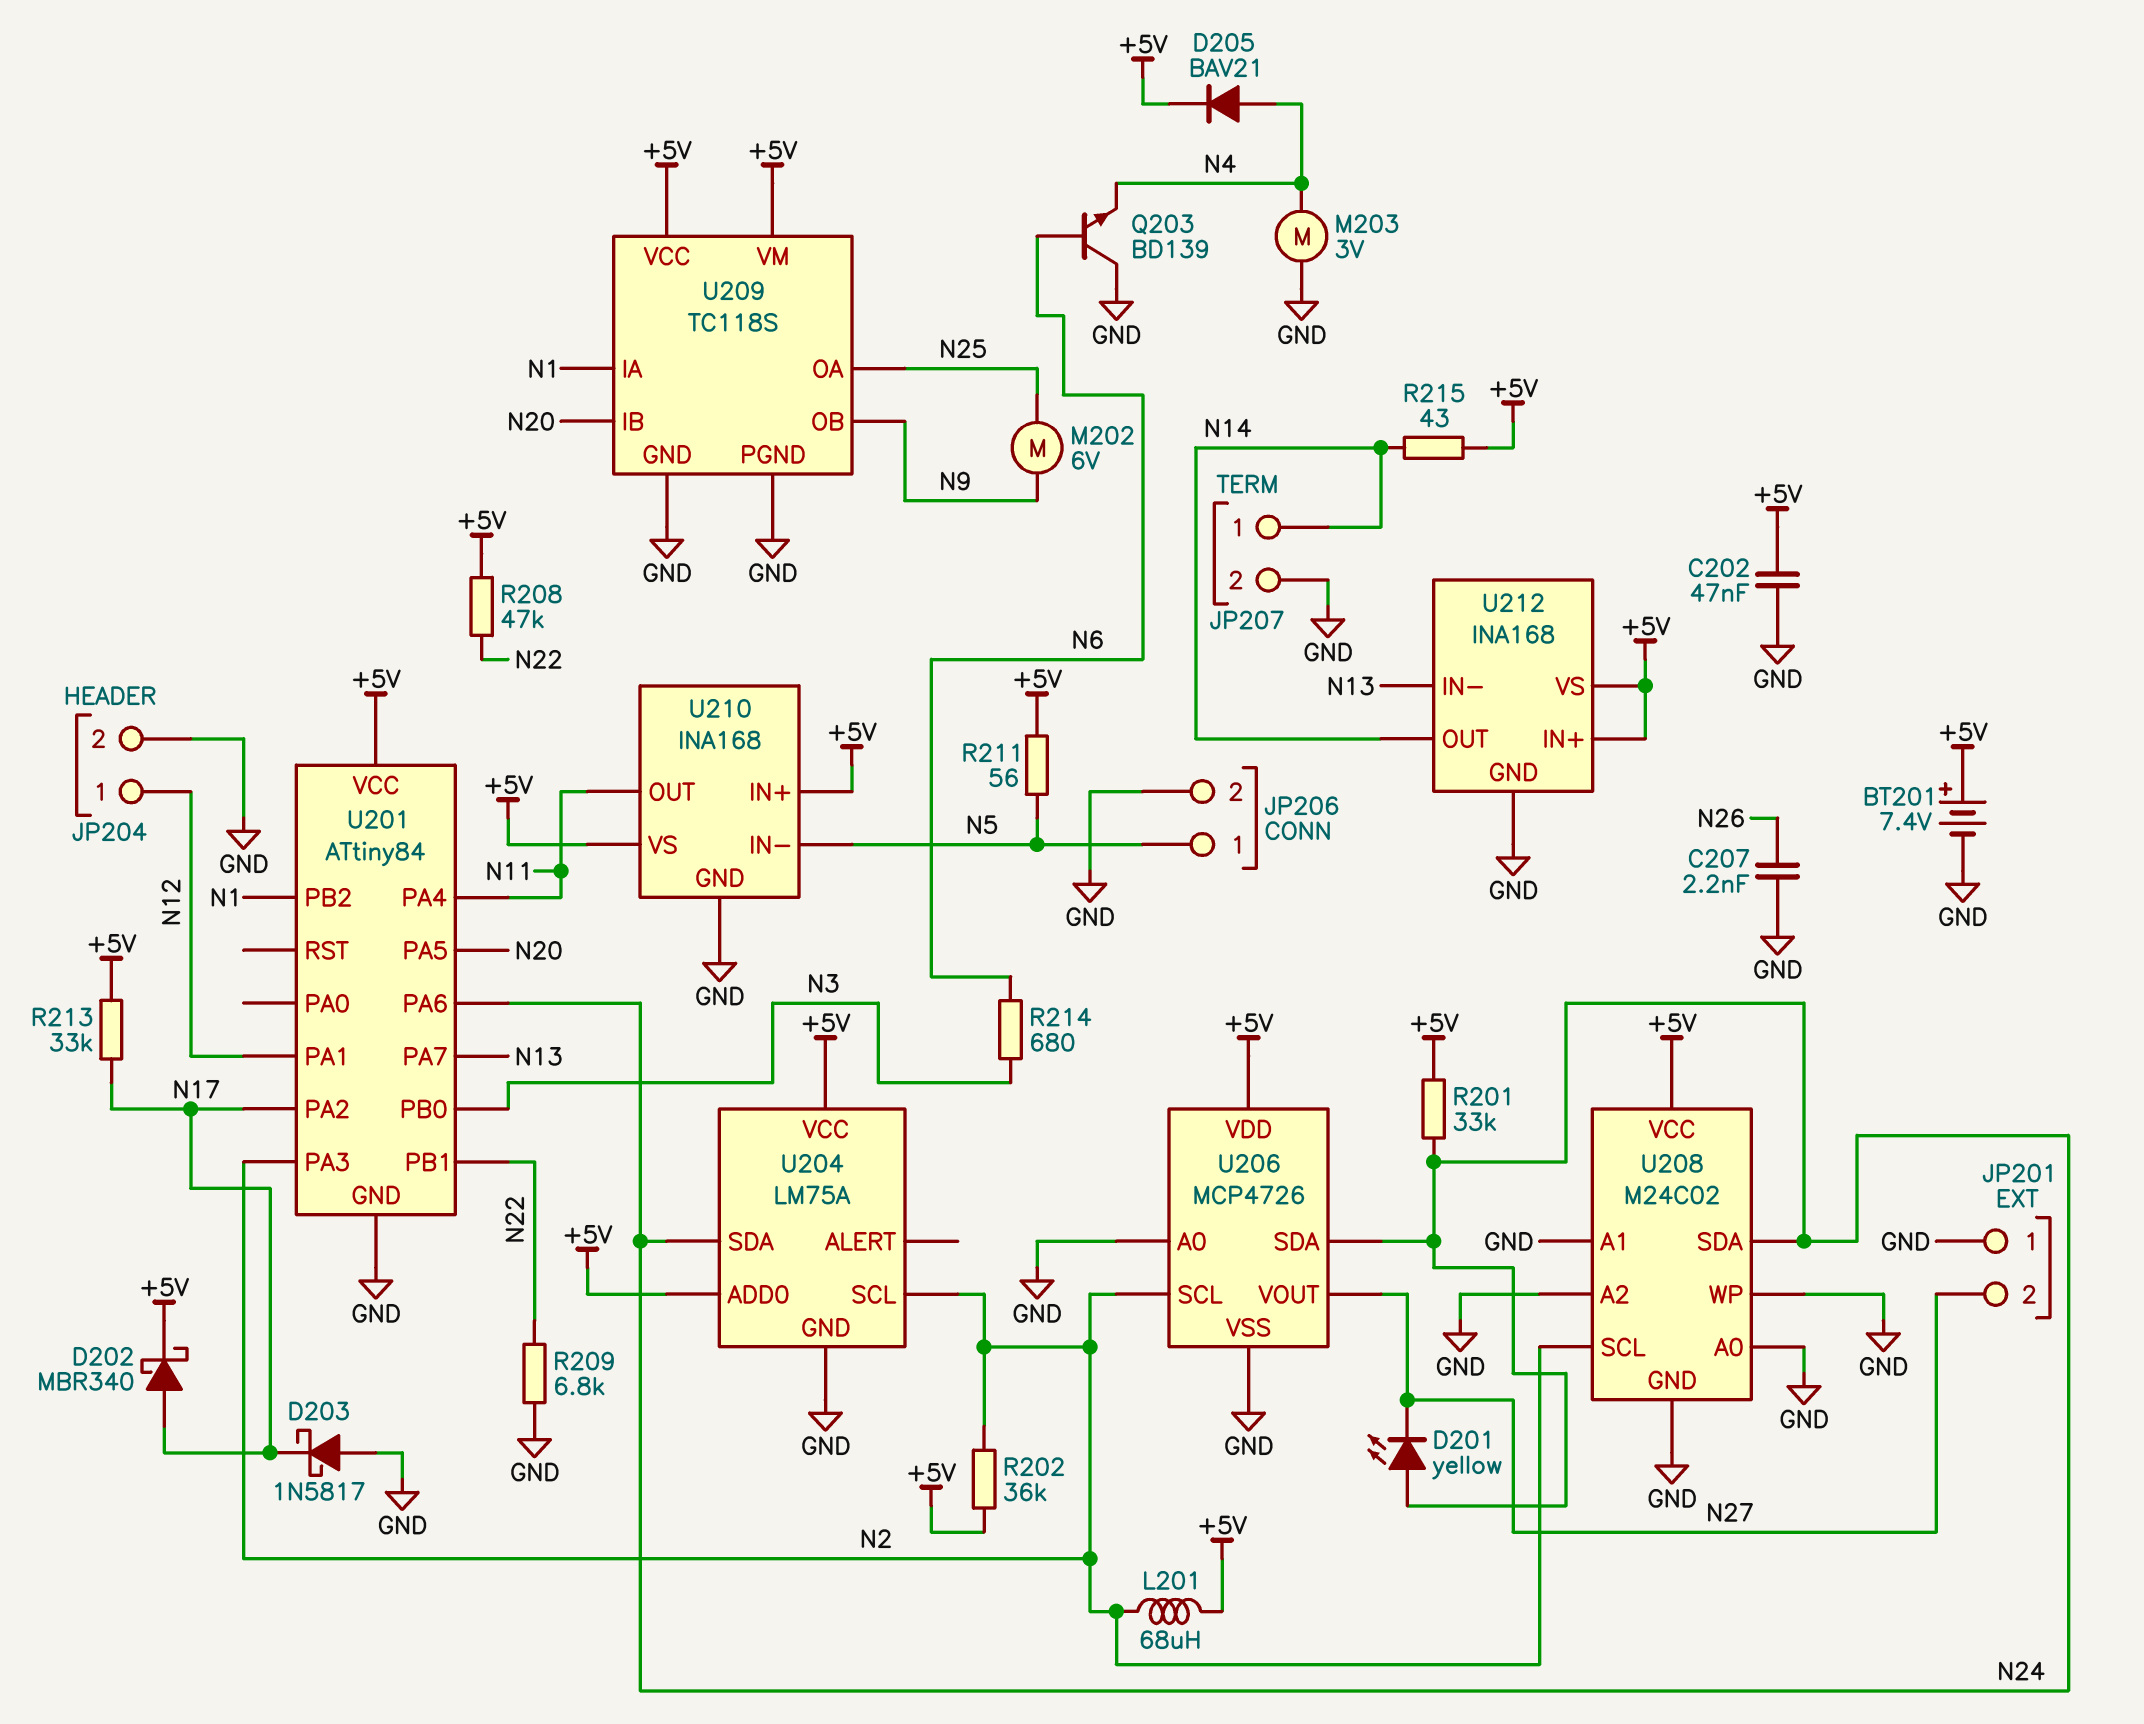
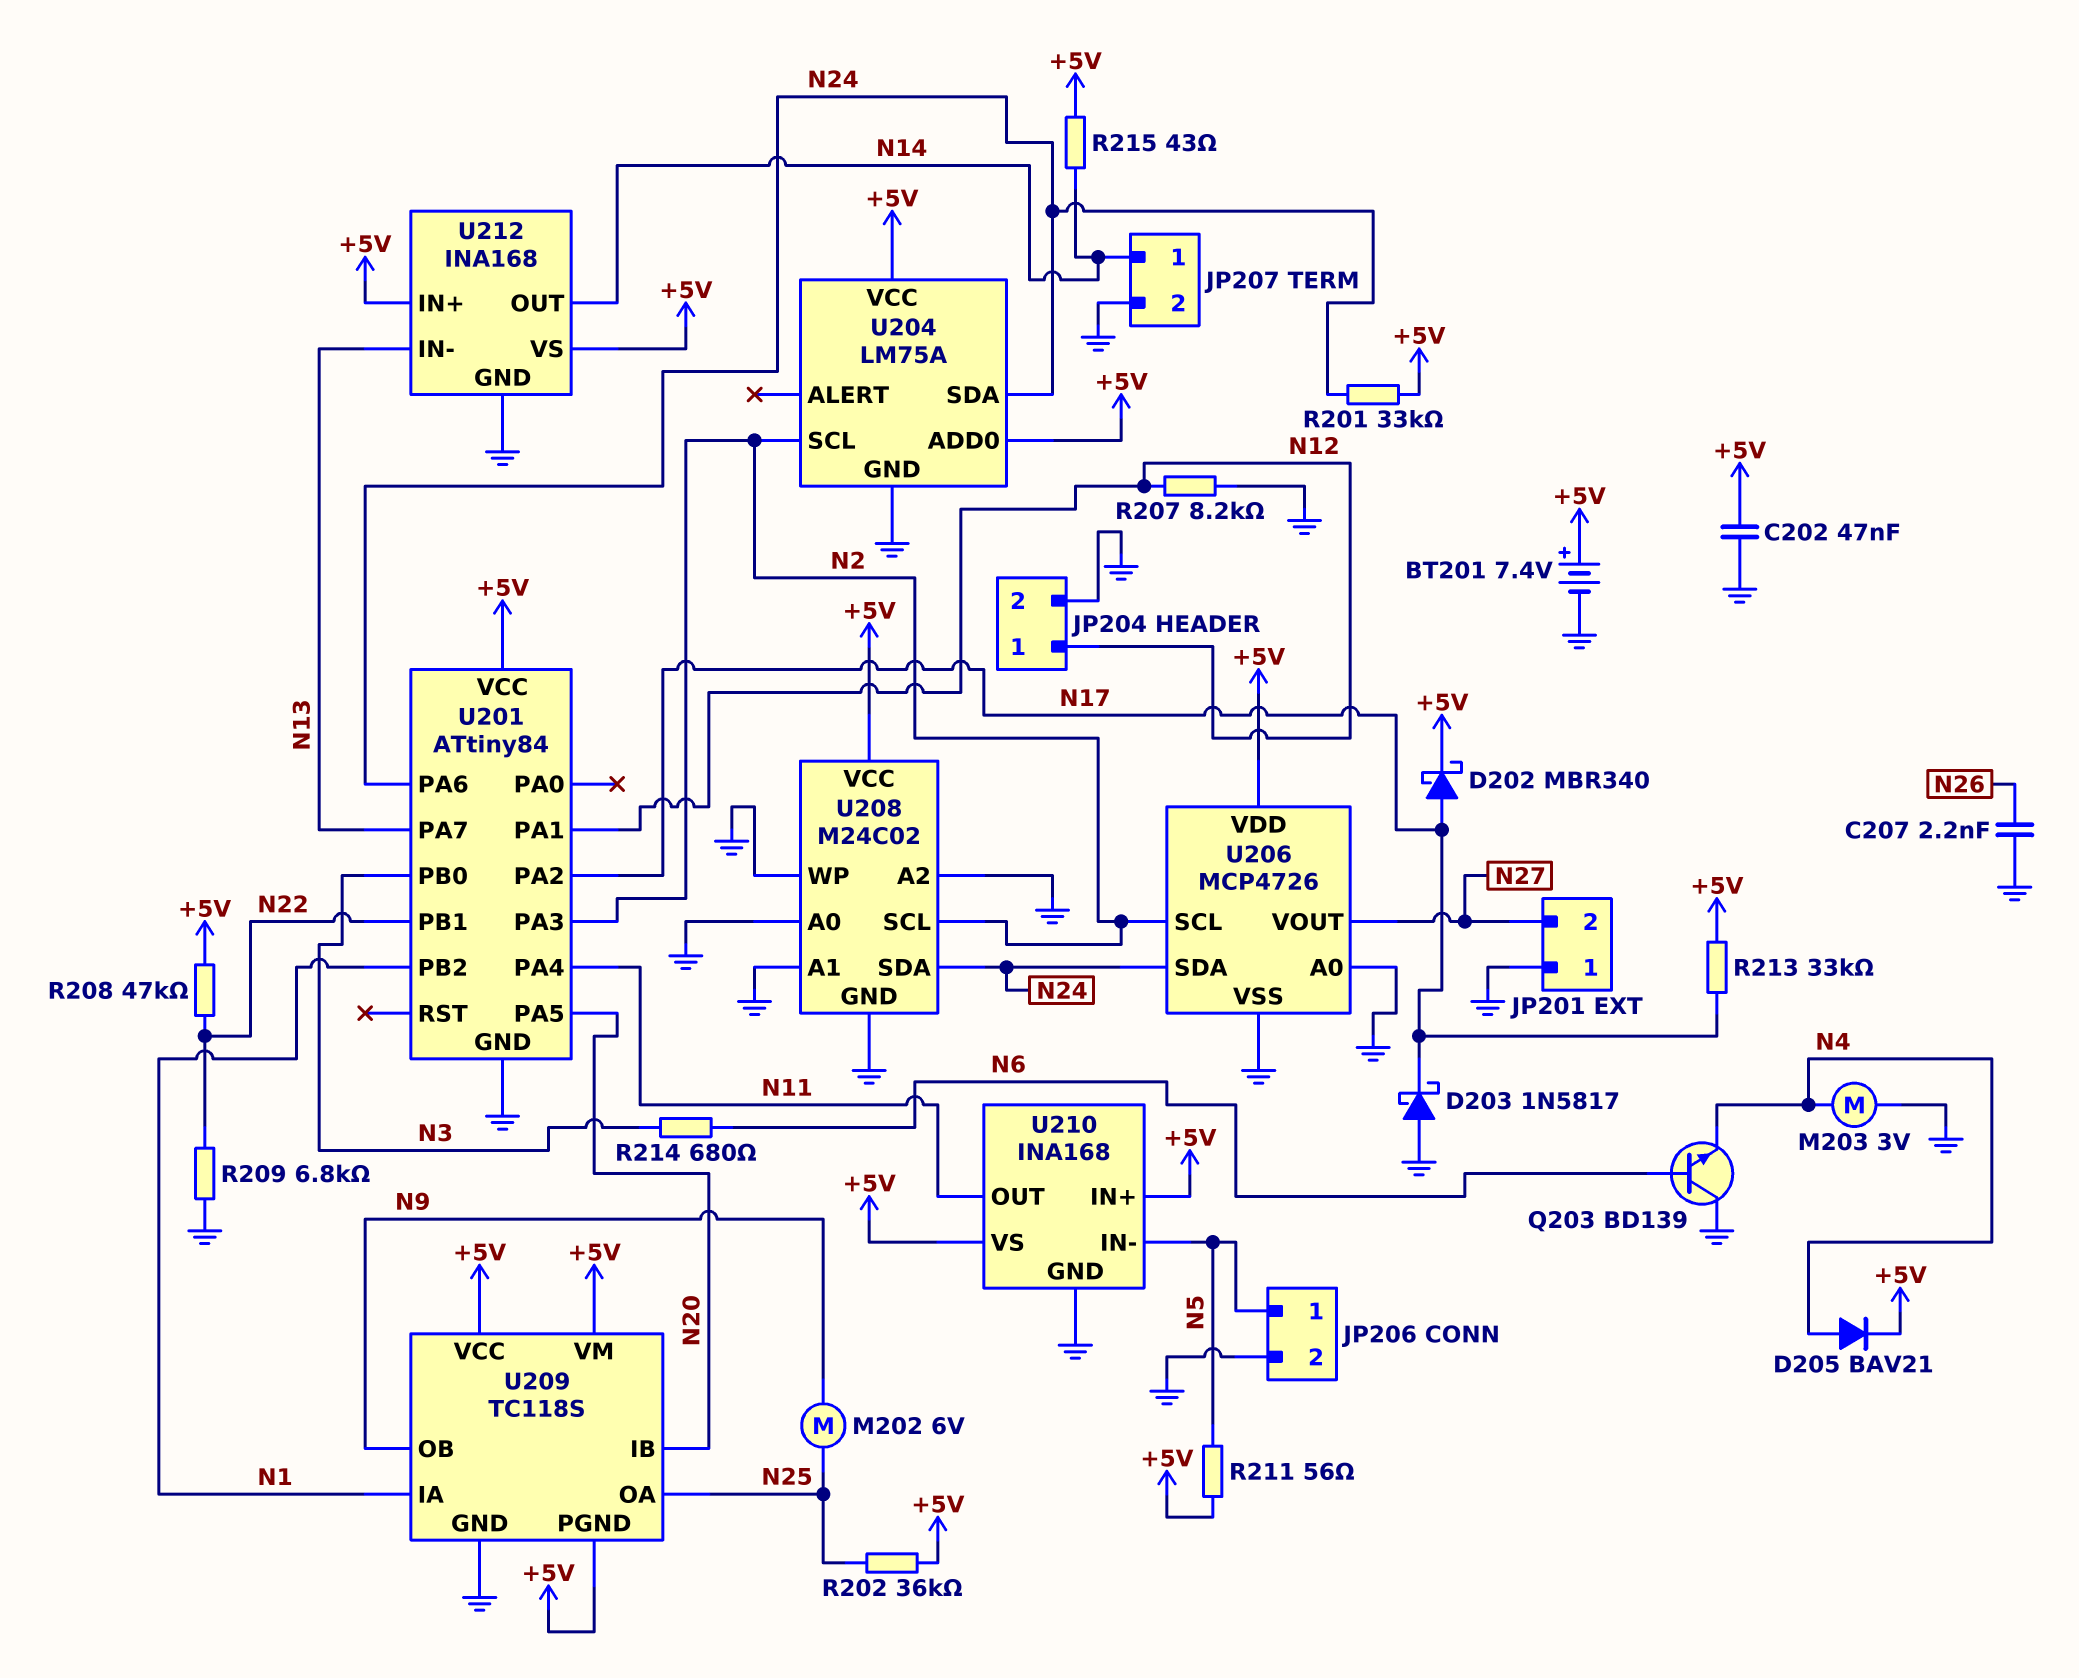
D201: LED yellow (A N24, K N27) -> none
L201: 68uH (+5V, N2) -> none
R202: 36k (+5V, N2) -> 36k (+5V, N25)
R207: none -> 8.2k (GND, N12)
U209 pin PGND: GND -> +5V

